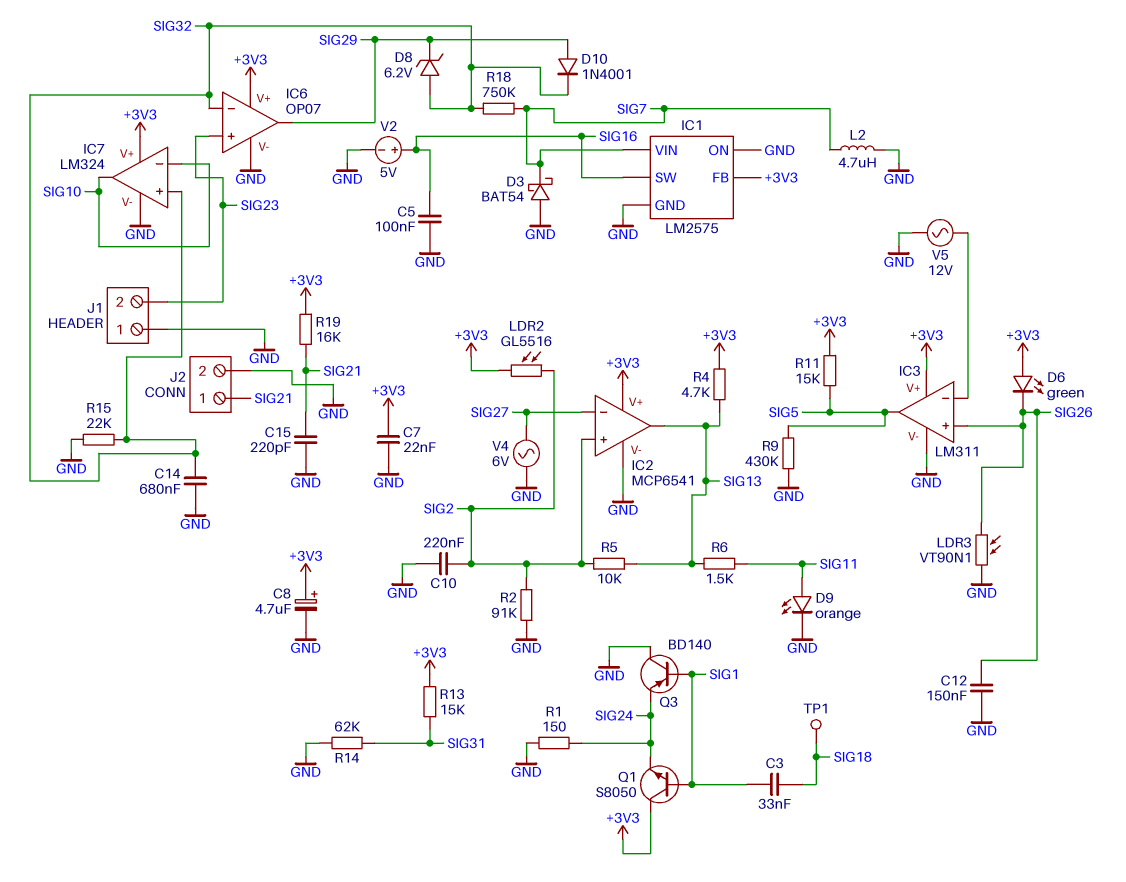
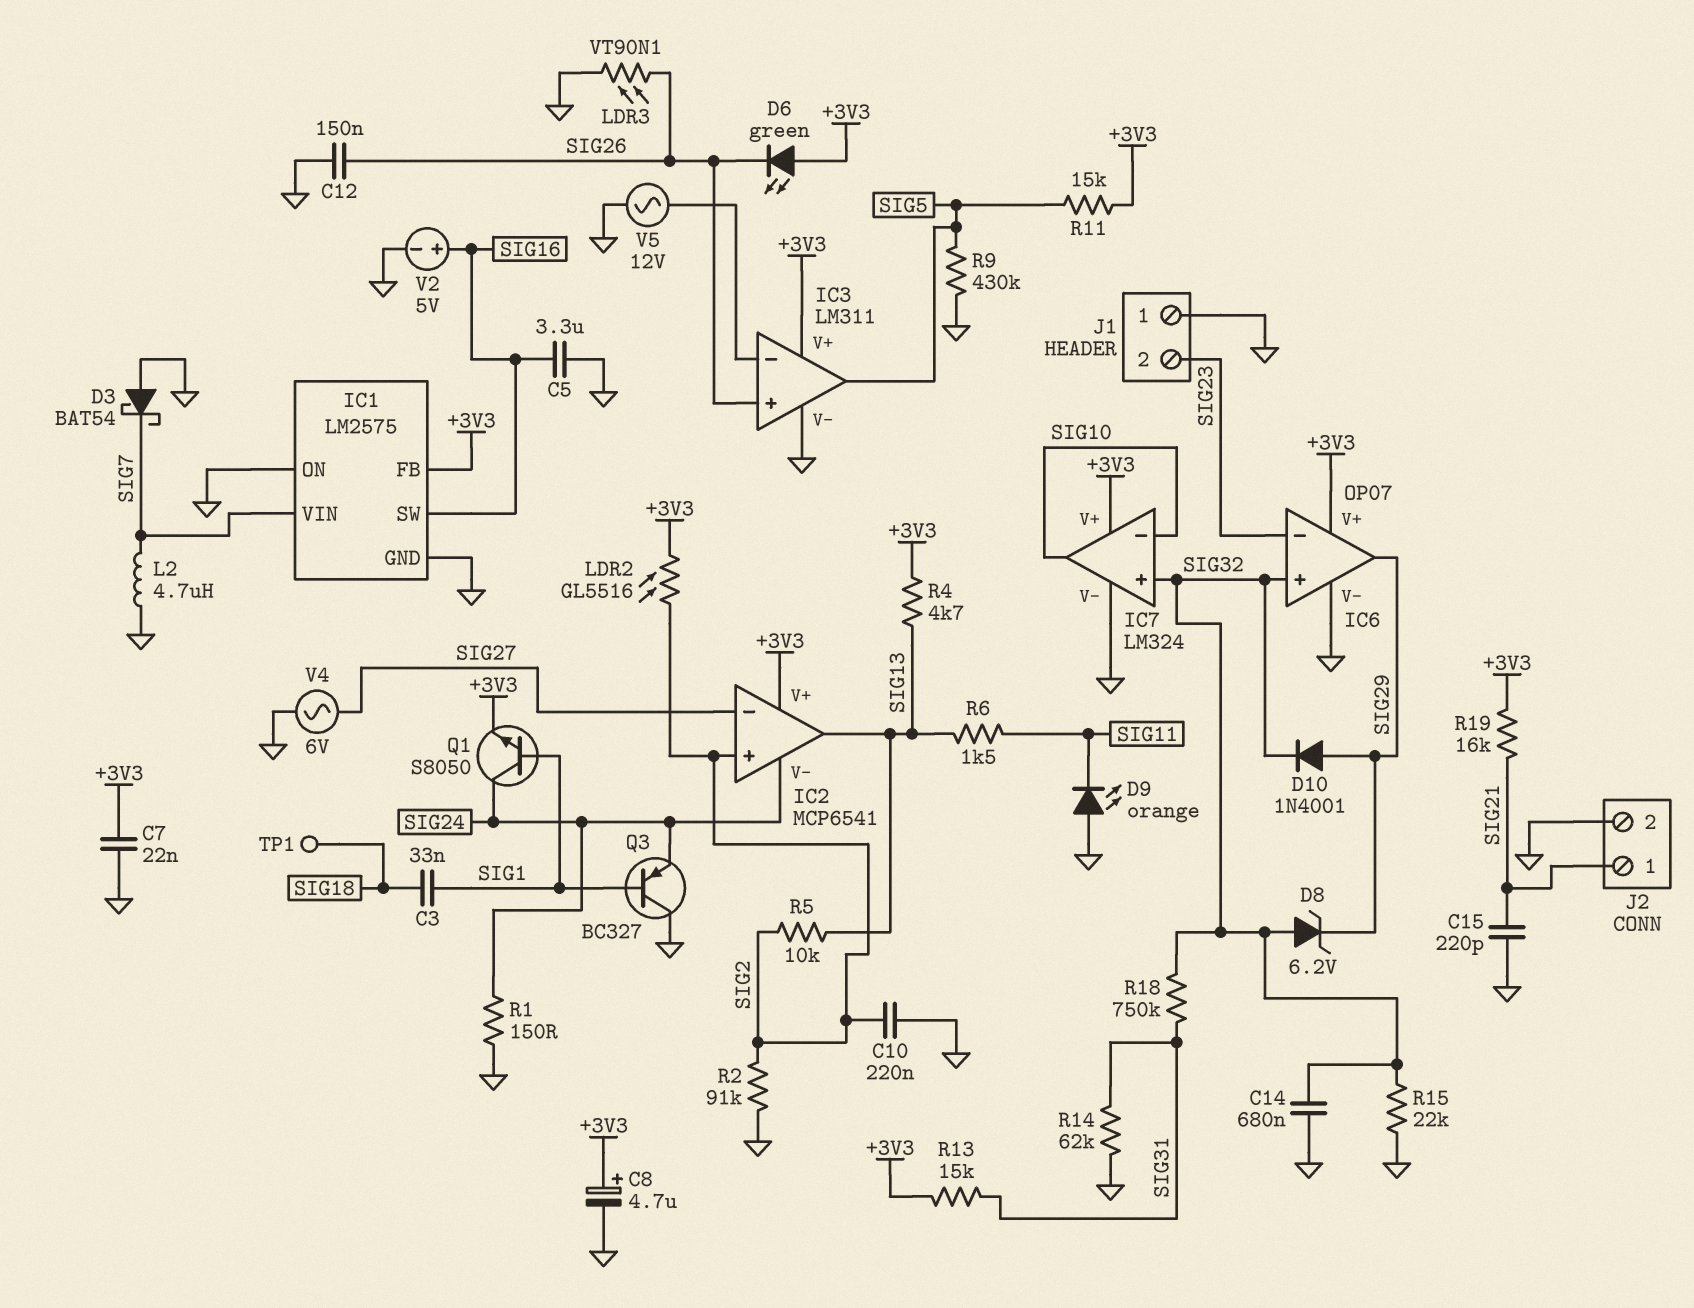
C5: 100nF (GND, SIG16) -> 3.3uF (GND, SIG16)
D9: LED orange (A SIG11, K GND) -> LED orange (A GND, K SIG11)
IC2 pin V-: GND -> SIG24
IC6 pin in+: SIG23 -> SIG32
IC6 pin in-: SIG32 -> SIG23
Q1: NPN S8050 (B SIG1, C +3V3, E SIG24) -> NPN S8050 (B SIG1, C SIG24, E +3V3)
Q3: PNP BD140 (B SIG1, C GND, E SIG24) -> PNP BC327 (B SIG1, C GND, E SIG24)
R18: 750k (SIG7, SIG32) -> 750k (SIG31, SIG32)

